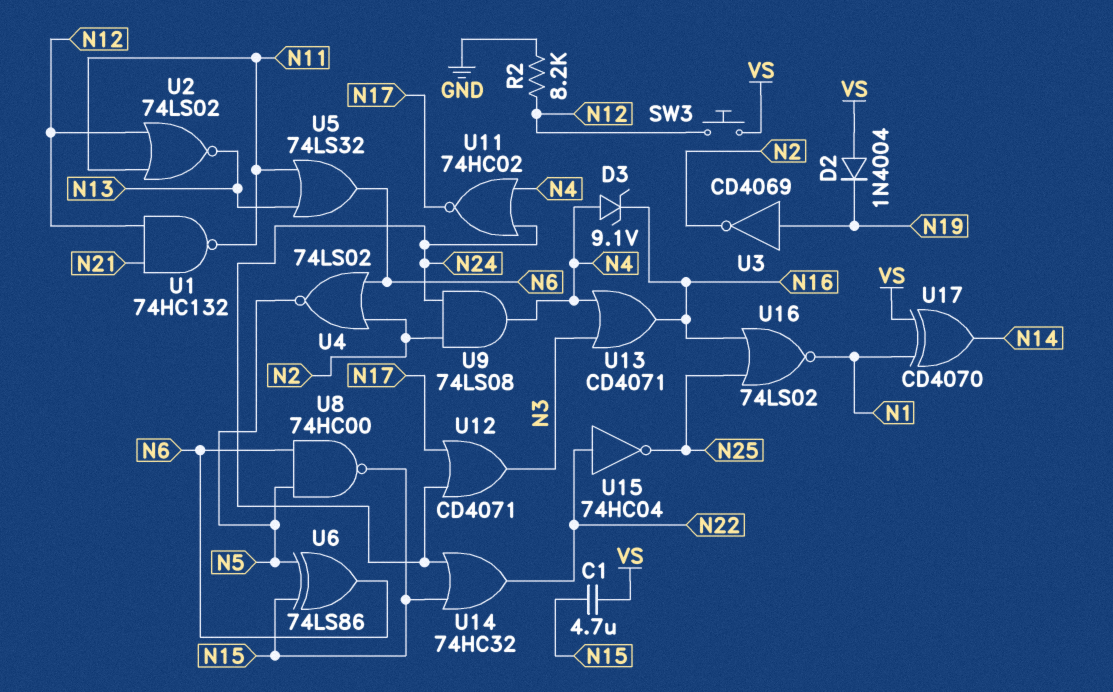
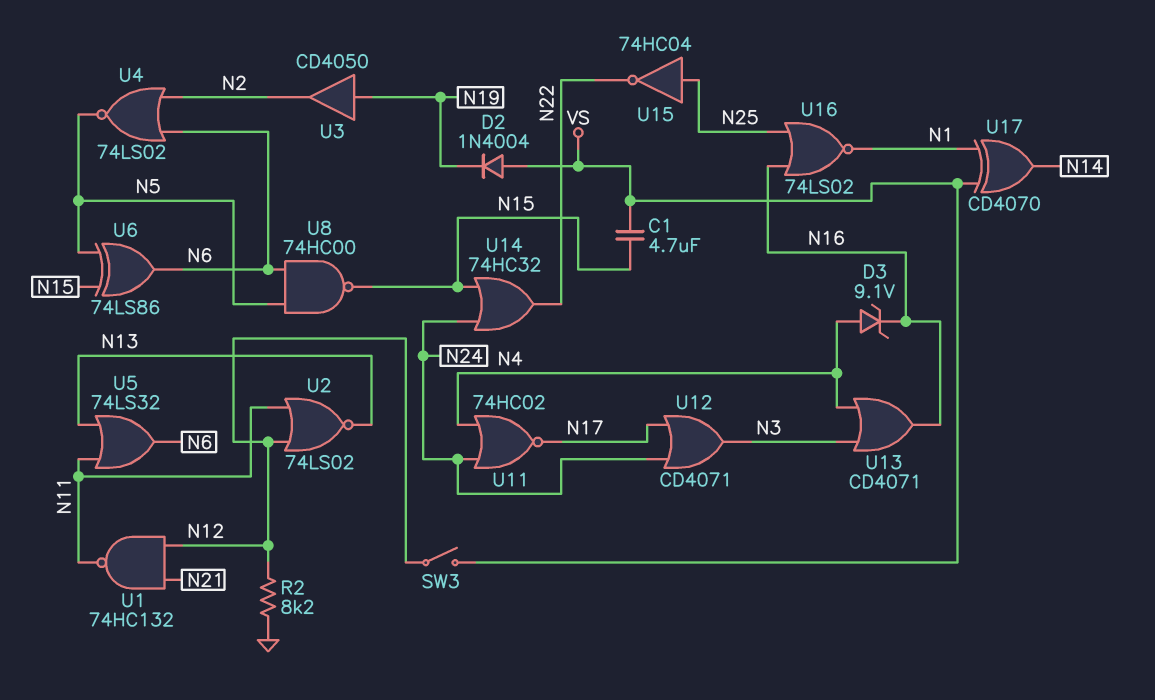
SW3: button (N12, VS) -> switch (N12, VS)
U3: NOT CD4069 (in N19, out N2) -> buffer CD4050 (in N19, out N2)
U9: AND 74LS08 (in N2, in N24, out N4) -> none
U15: NOT 74HC04 (in N22, out N25) -> NOT 74HC04 (in N25, out N22)

